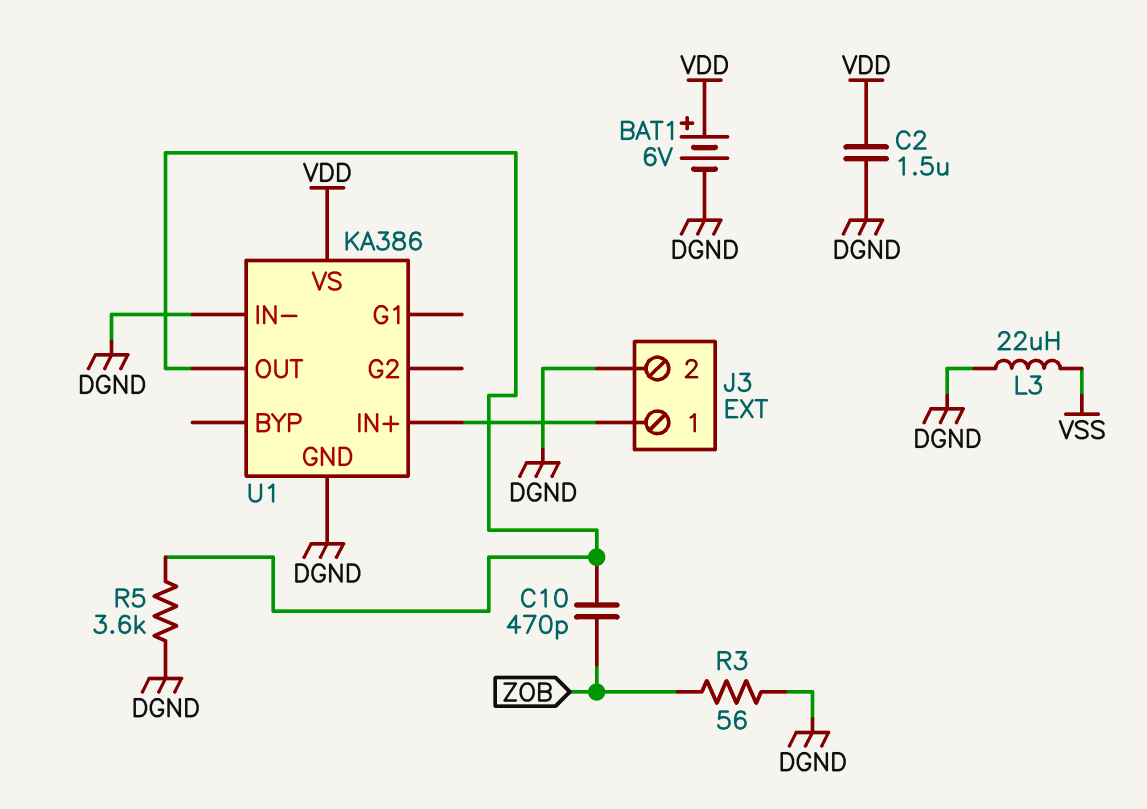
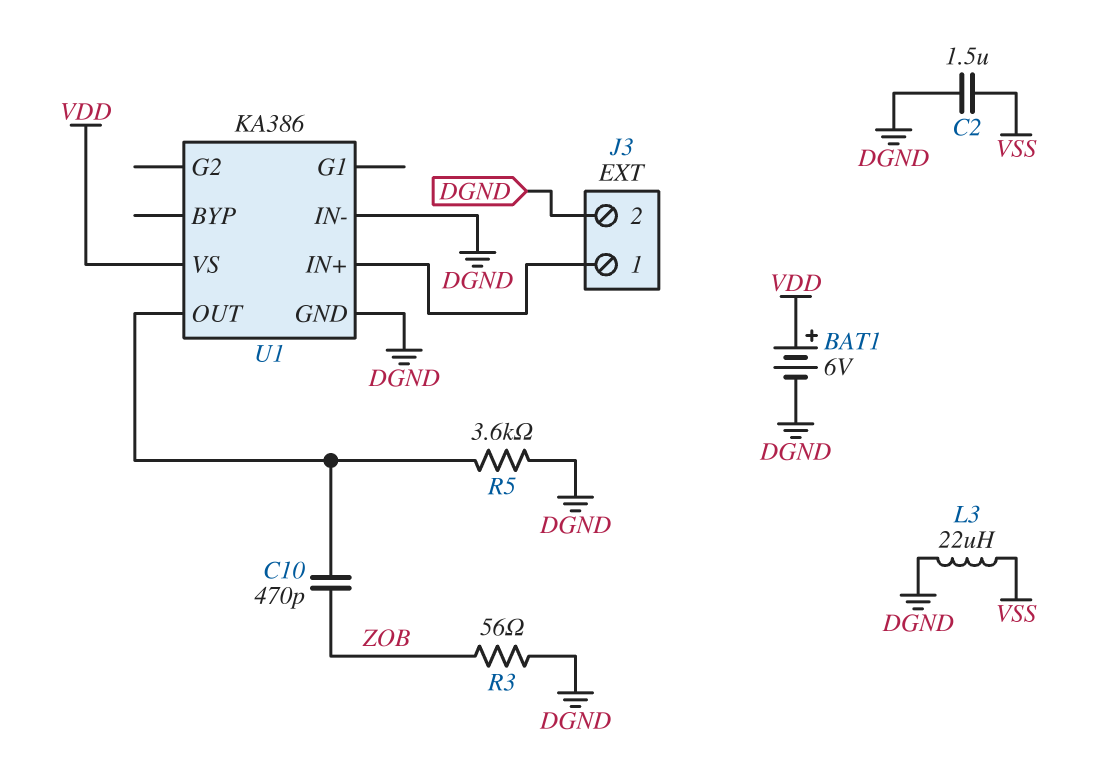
C2: 1.5uF (DGND, VDD) -> 1.5uF (DGND, VSS)

